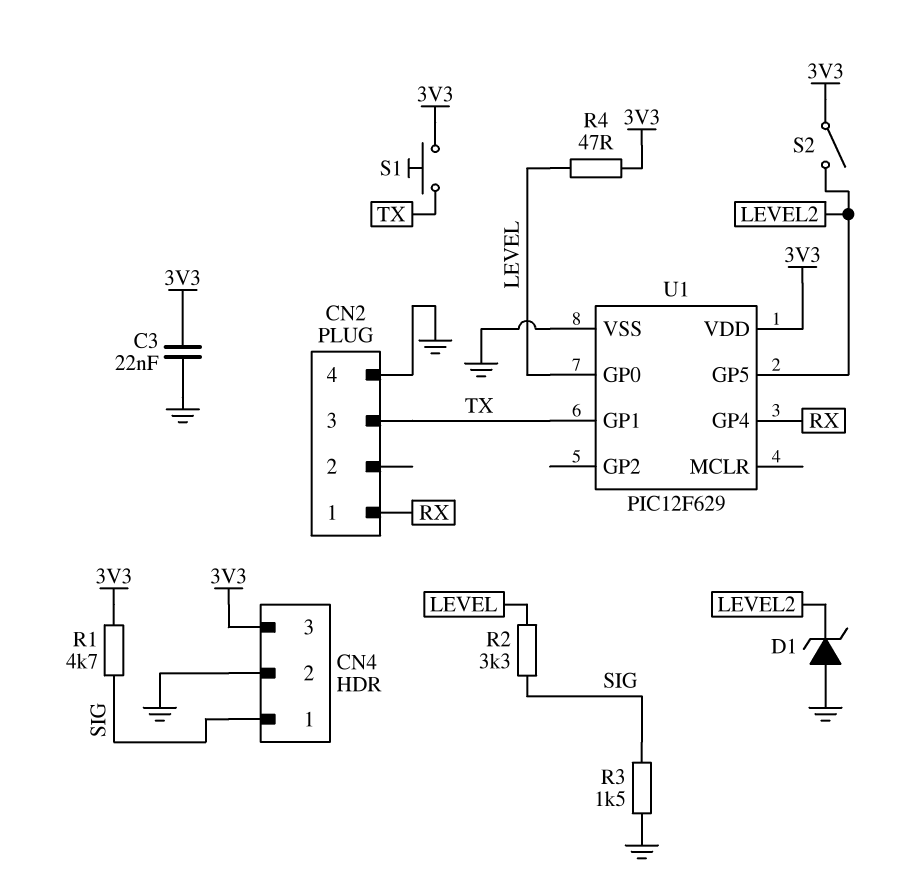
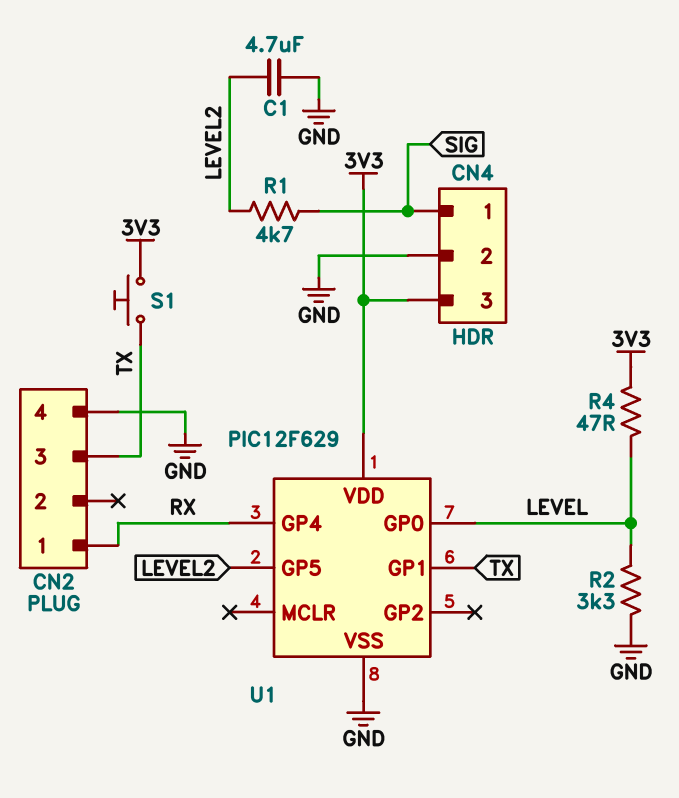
C1: none -> 4.7uF (GND, LEVEL2)
C3: 22nF (3V3, GND) -> none
D1: zener (A GND, K LEVEL2) -> none
R1: 4.7k (3V3, SIG) -> 4.7k (LEVEL2, SIG)
R2: 3.3k (LEVEL, SIG) -> 3.3k (GND, LEVEL)
R3: 1.5k (GND, SIG) -> none
S2: switch (3V3, LEVEL2) -> none

